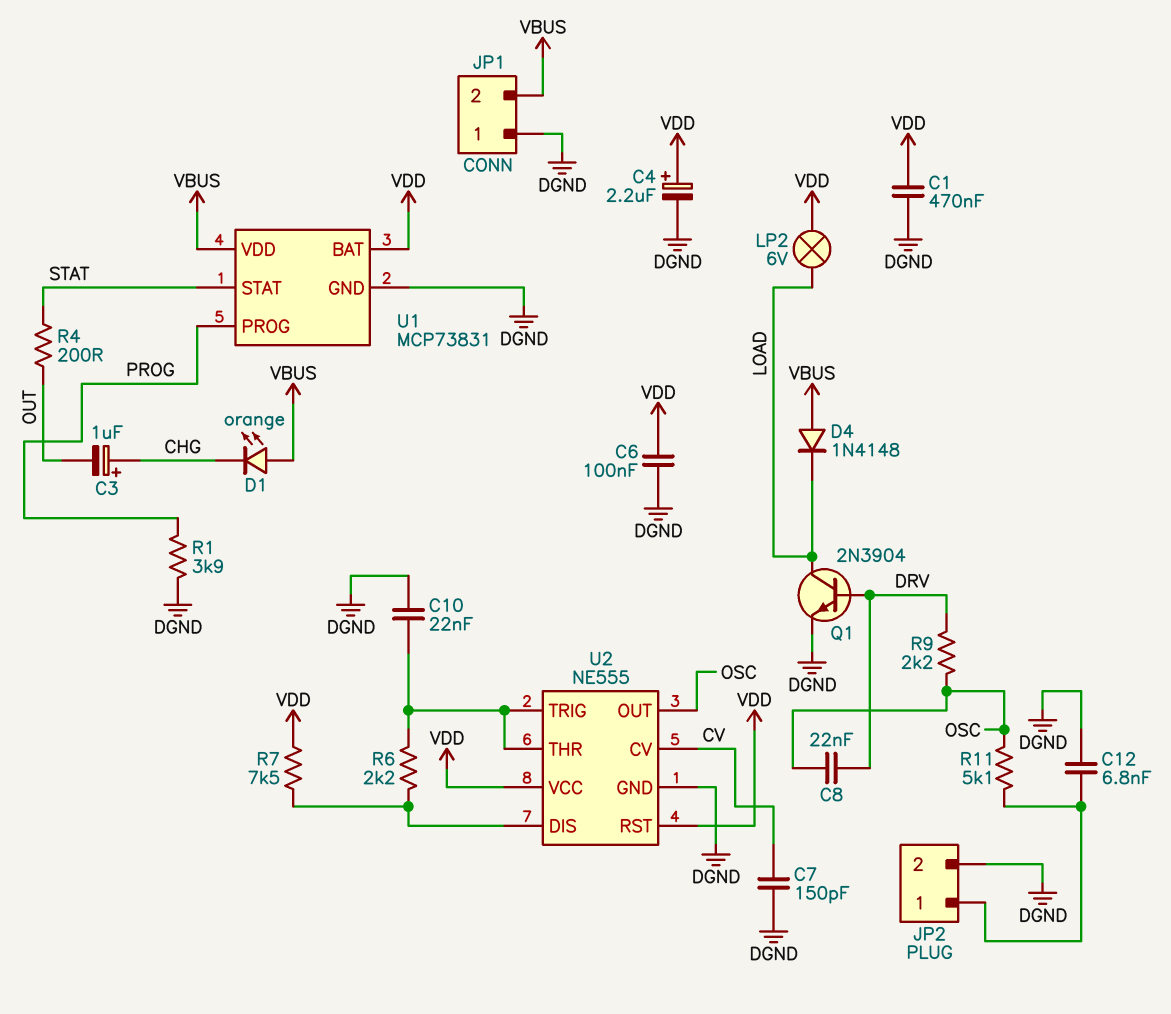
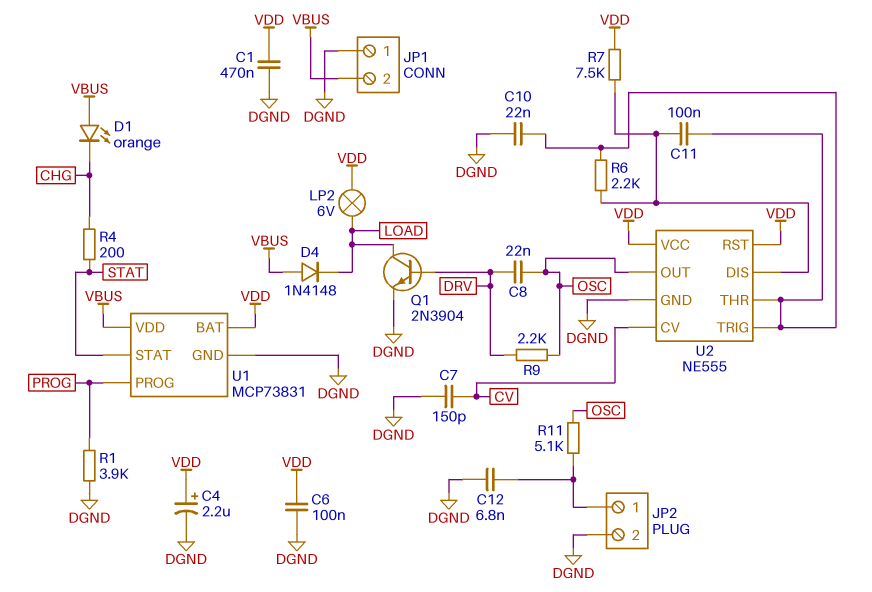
C3: 1uF (plus CHG, minus OUT) -> none
C11: none -> 100nF (U2/DIS, U2/THR)
R4: 200 (OUT, STAT) -> 200 (CHG, STAT)

